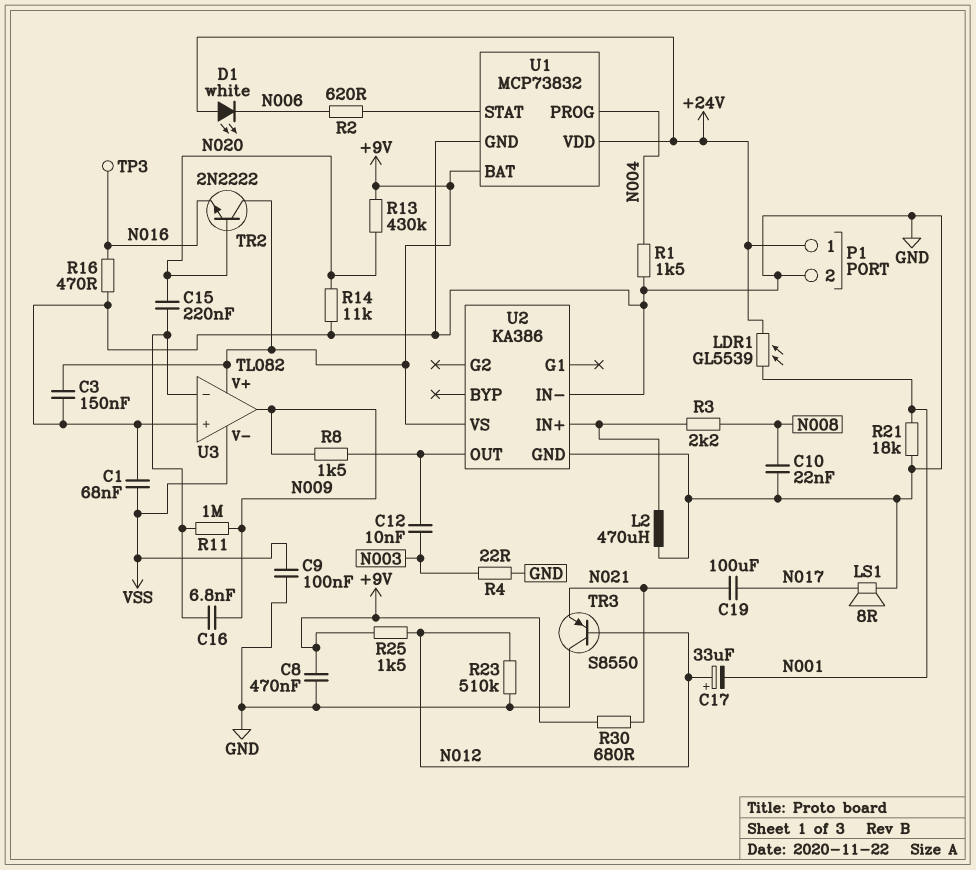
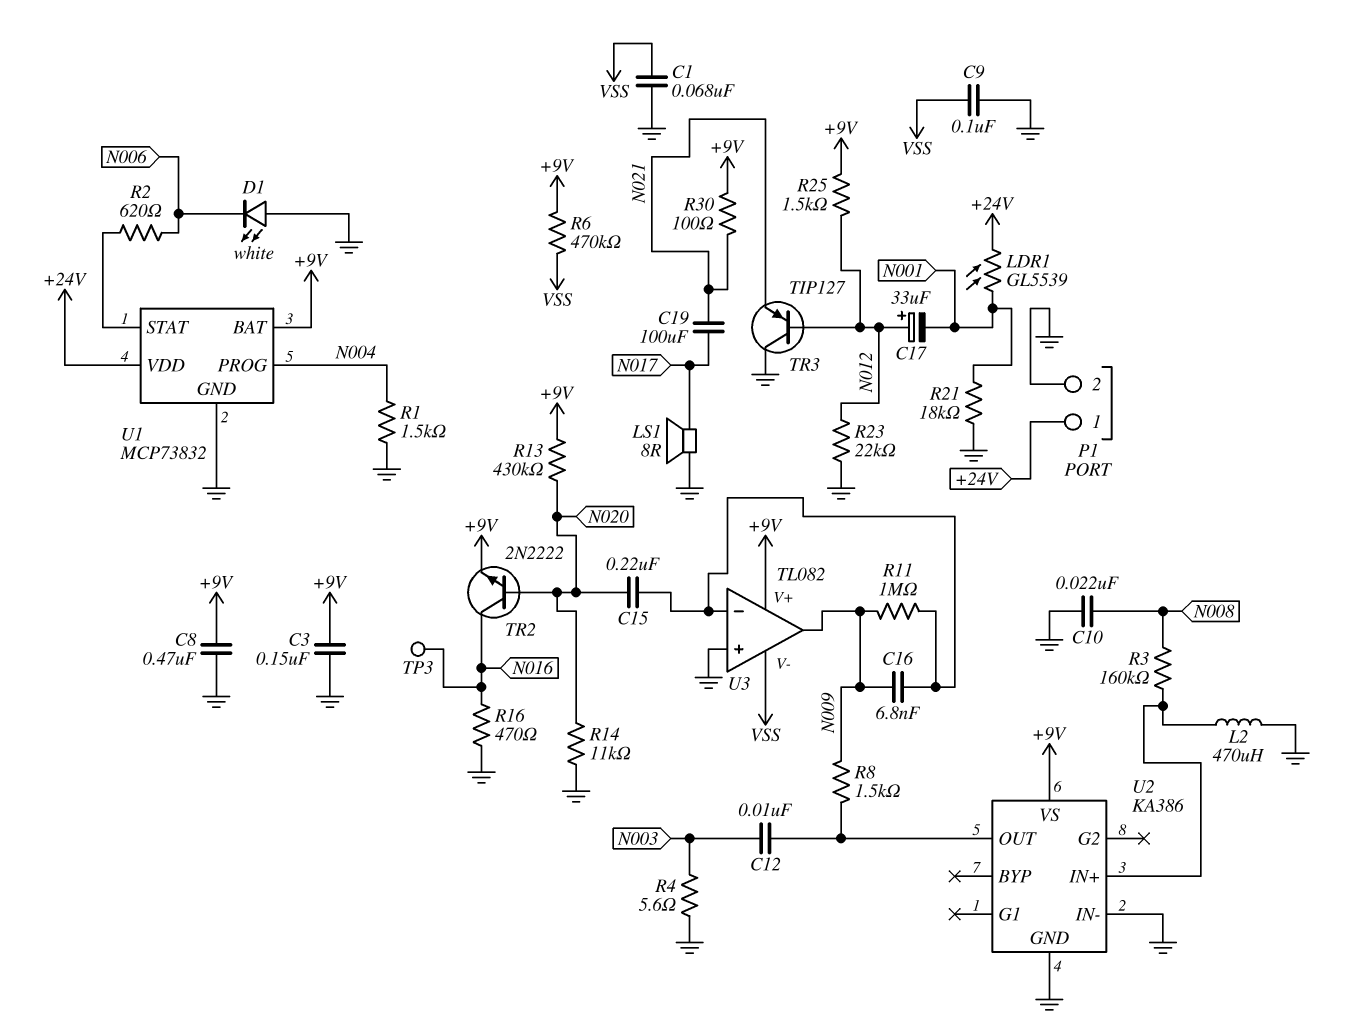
D1: LED white (A +24V, K N006) -> LED white (A GND, K N006)
R3: 2.2k (N008, U2/IN+) -> 160k (N008, U2/IN+)
R4: 22 (GND, N003) -> 5.6 (GND, N003)
R6: none -> 470k (+9V, VSS)
R23: 510k (GND, N012) -> 22k (GND, N012)
R30: 680 (+9V, N021) -> 100 (+9V, N021)
TR2: NPN 2N2222 (B N020, C +9V, E N016) -> NPN 2N2222 (B N020, C N016, E +9V)
TR3: PNP S8550 (B N012, C GND, E N021) -> PNP TIP127 (B N012, C GND, E N021)

